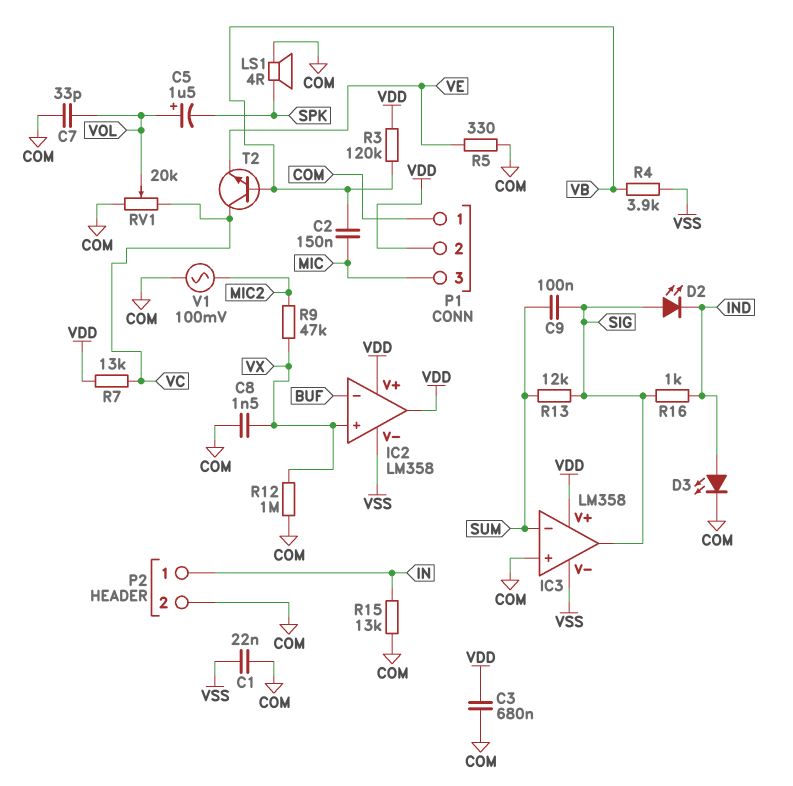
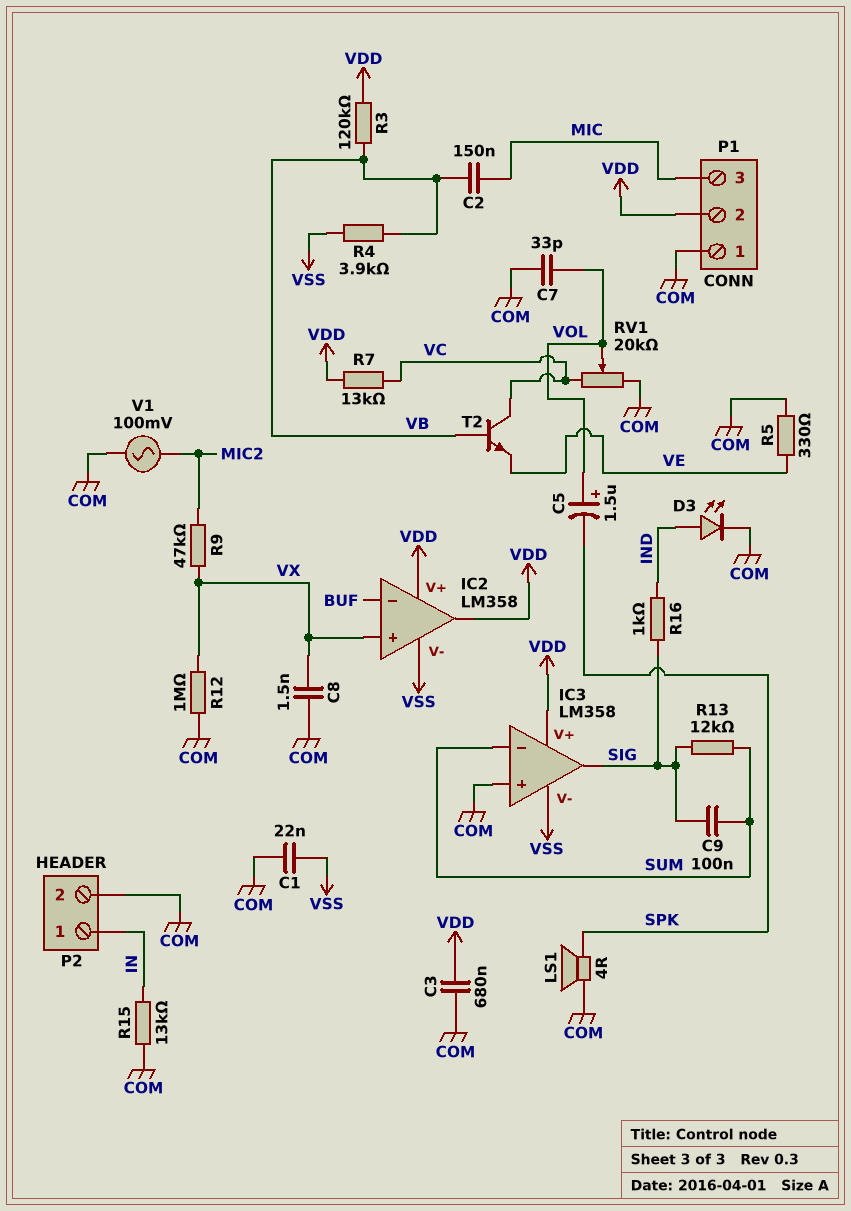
D2: LED (A SIG, K IND) -> none

